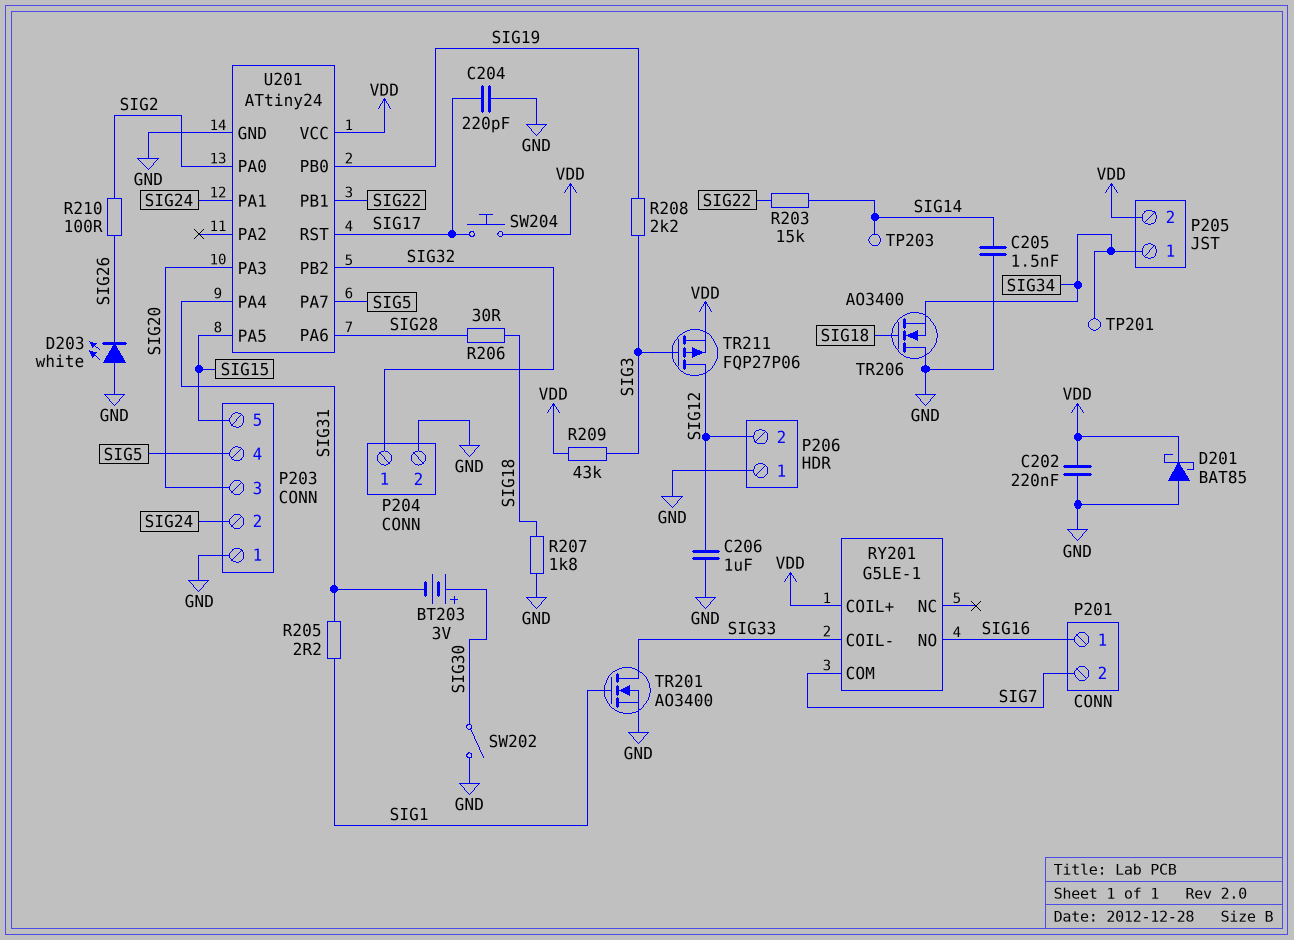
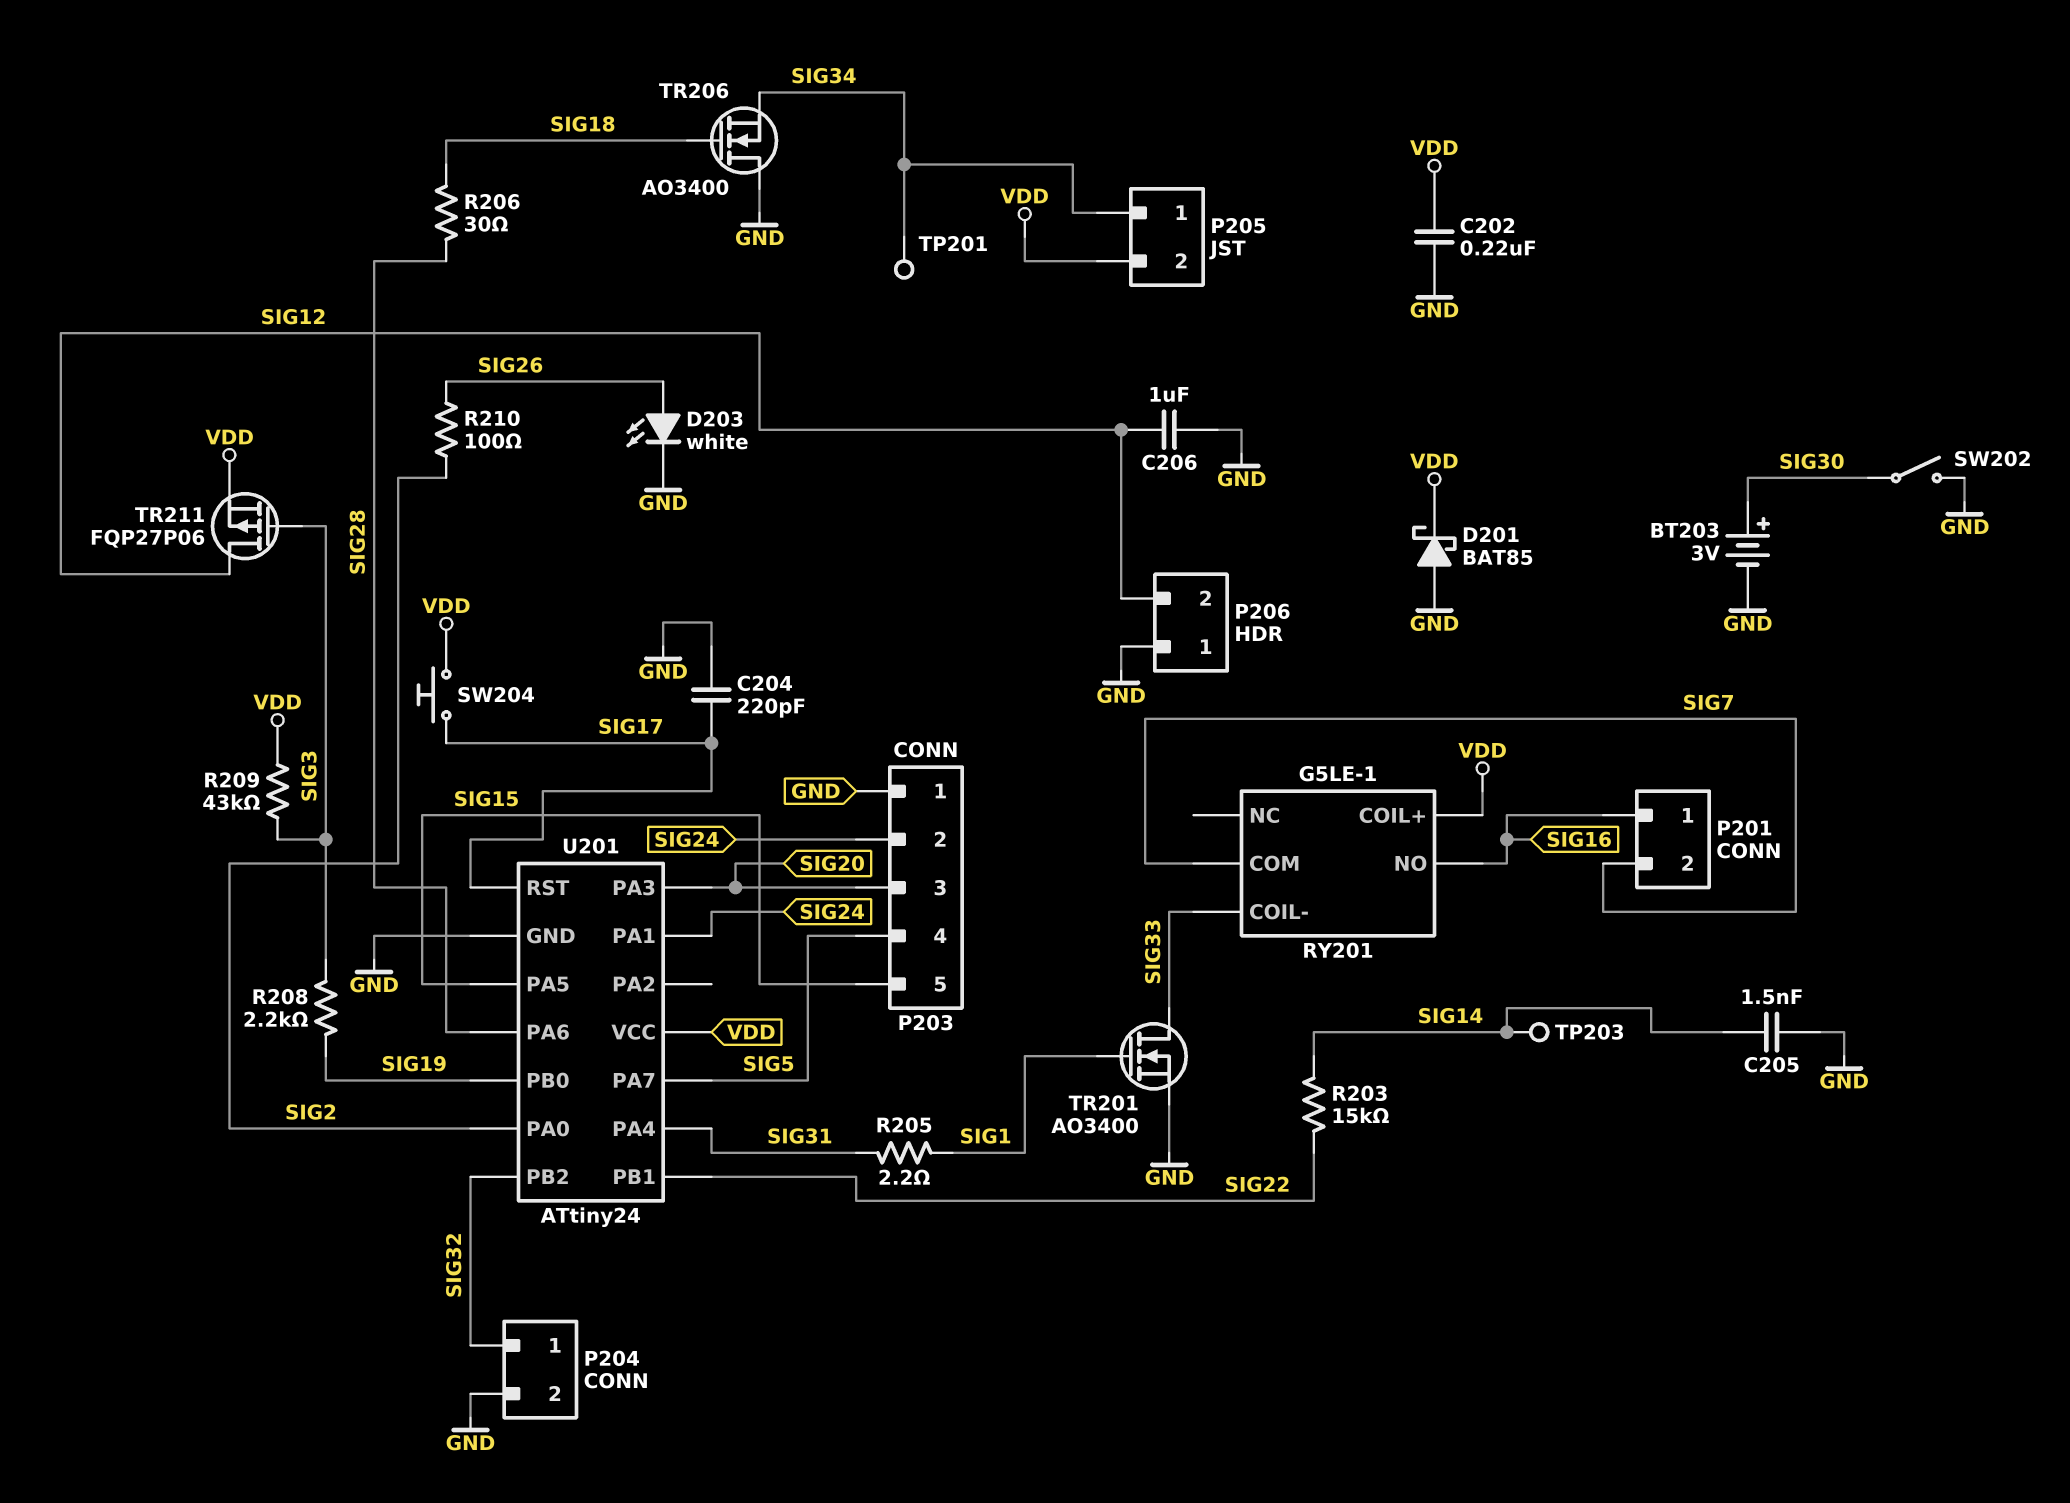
BT203: 3V (plus SIG30, minus SIG31) -> 3V (plus SIG30, minus GND)
D203: LED white (A GND, K SIG26) -> LED white (A SIG26, K GND)
R207: 1.8k (GND, SIG18) -> none

